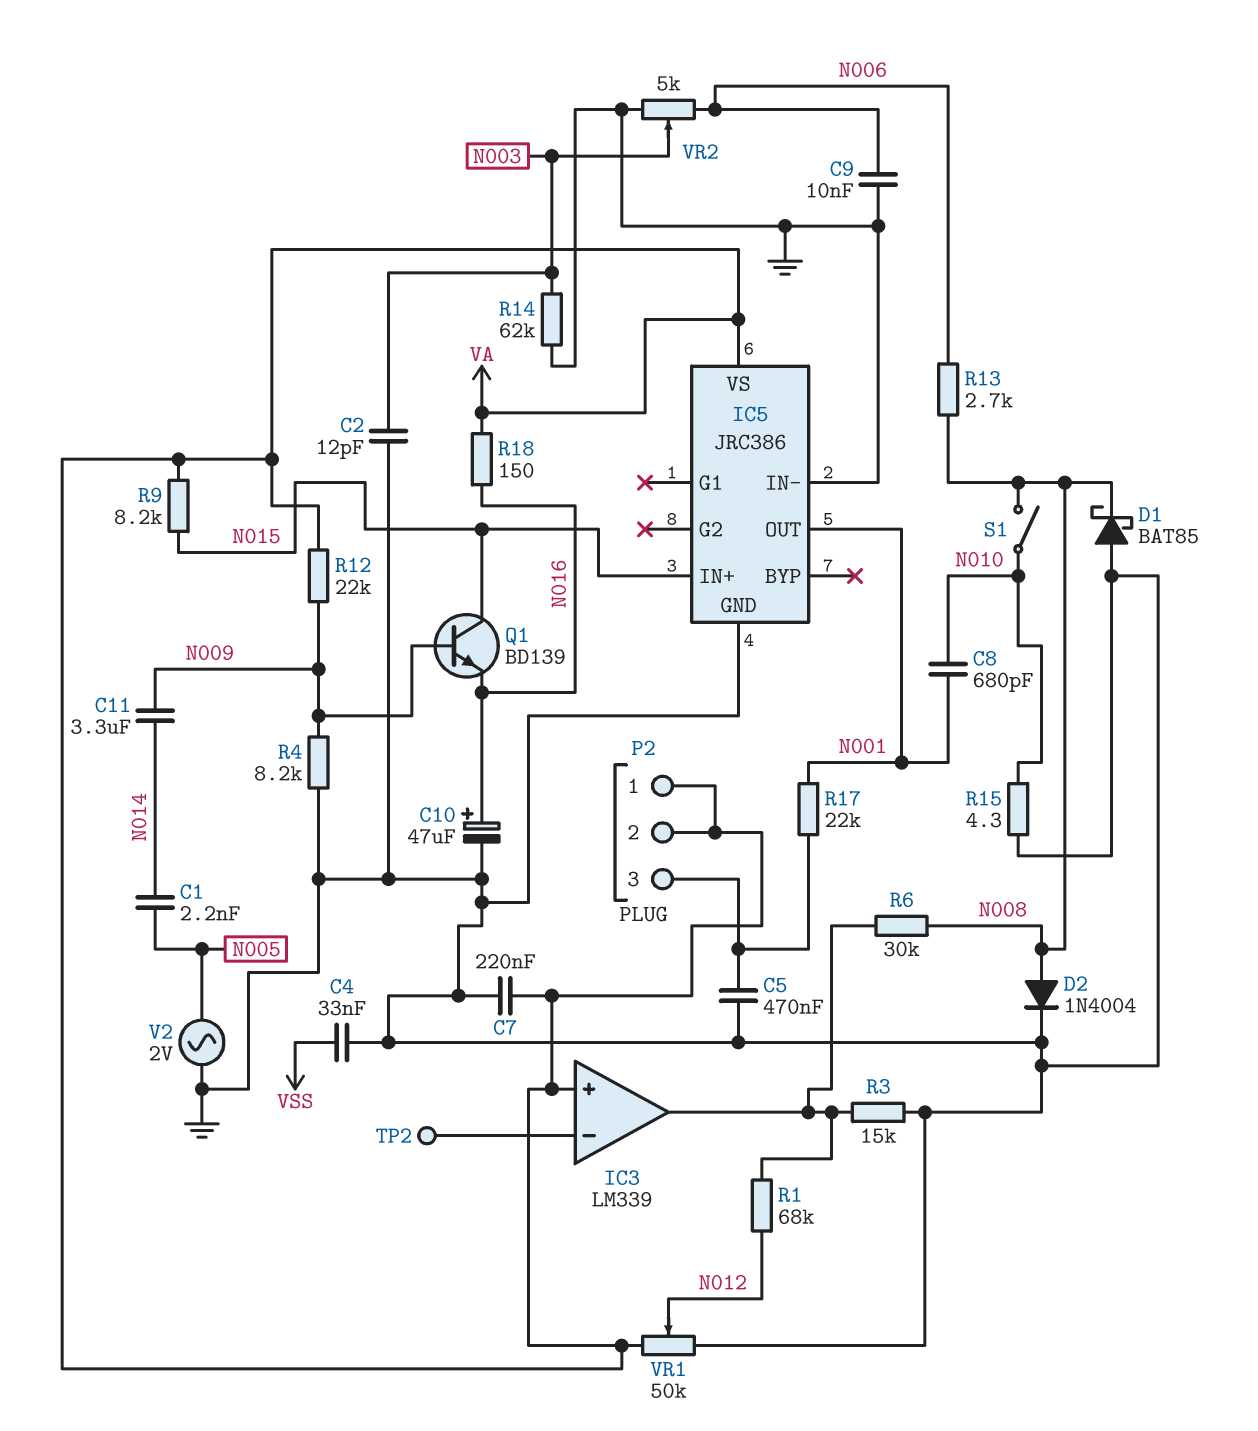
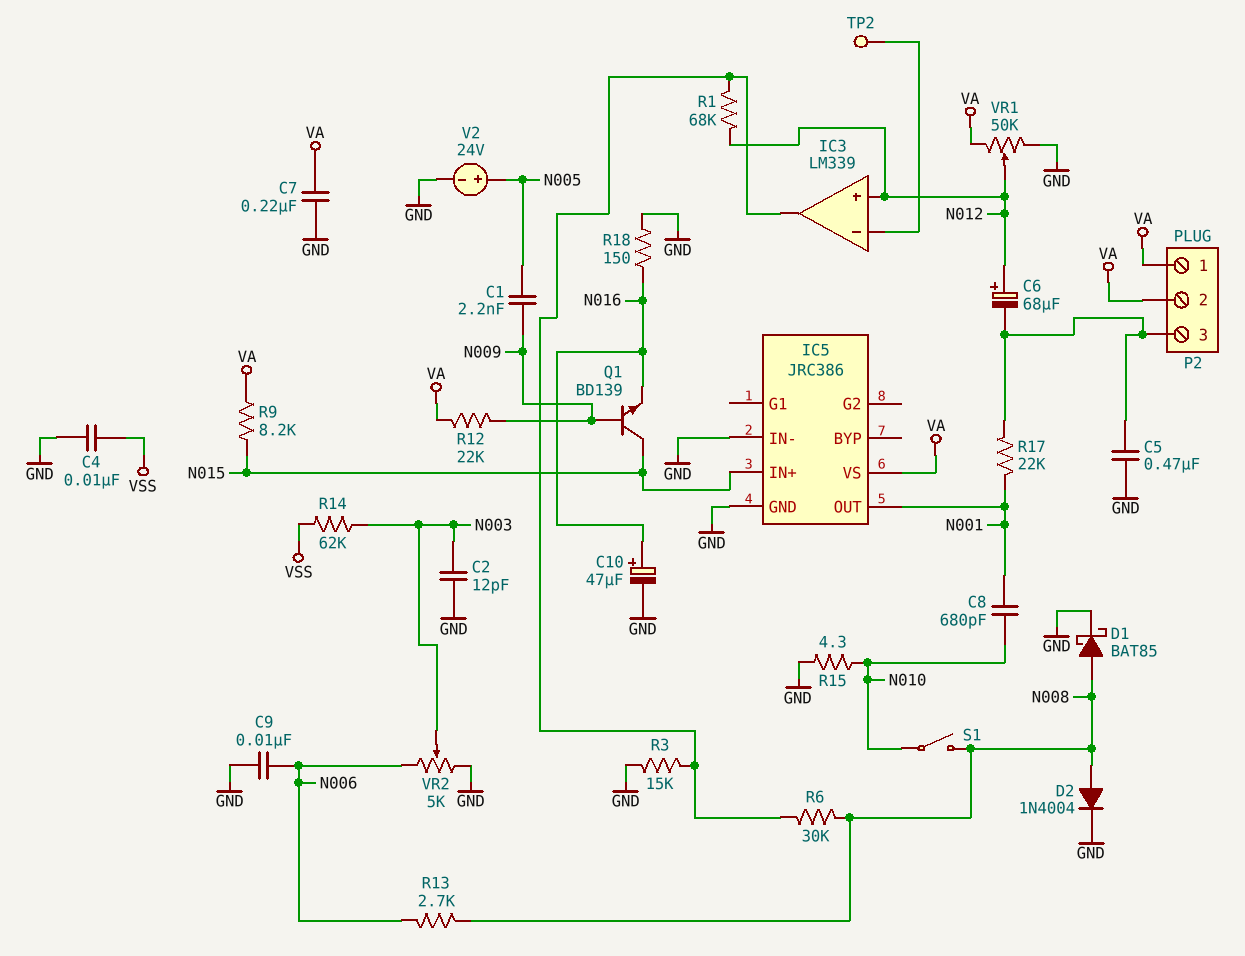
C1: 2.2nF (N005, N014) -> 2.2nF (N005, N009)
C4: 33nF (GND, VSS) -> 10nF (GND, VSS)
C6: none -> 68uF (plus N012, minus P2/3)
C11: 3.3uF (N009, N014) -> none
D1: schottky BAT85 (A GND, K N008) -> schottky BAT85 (A N008, K GND)
IC3 pin in+: VA -> N012
R4: 8.2k (GND, N009) -> none
R14: 62k (GND, N003) -> 62k (N003, VSS)
R18: 150 (N016, VA) -> 150 (GND, N016)
V2: AC 2V (GND, N005) -> 24V (plus N005, minus GND)

